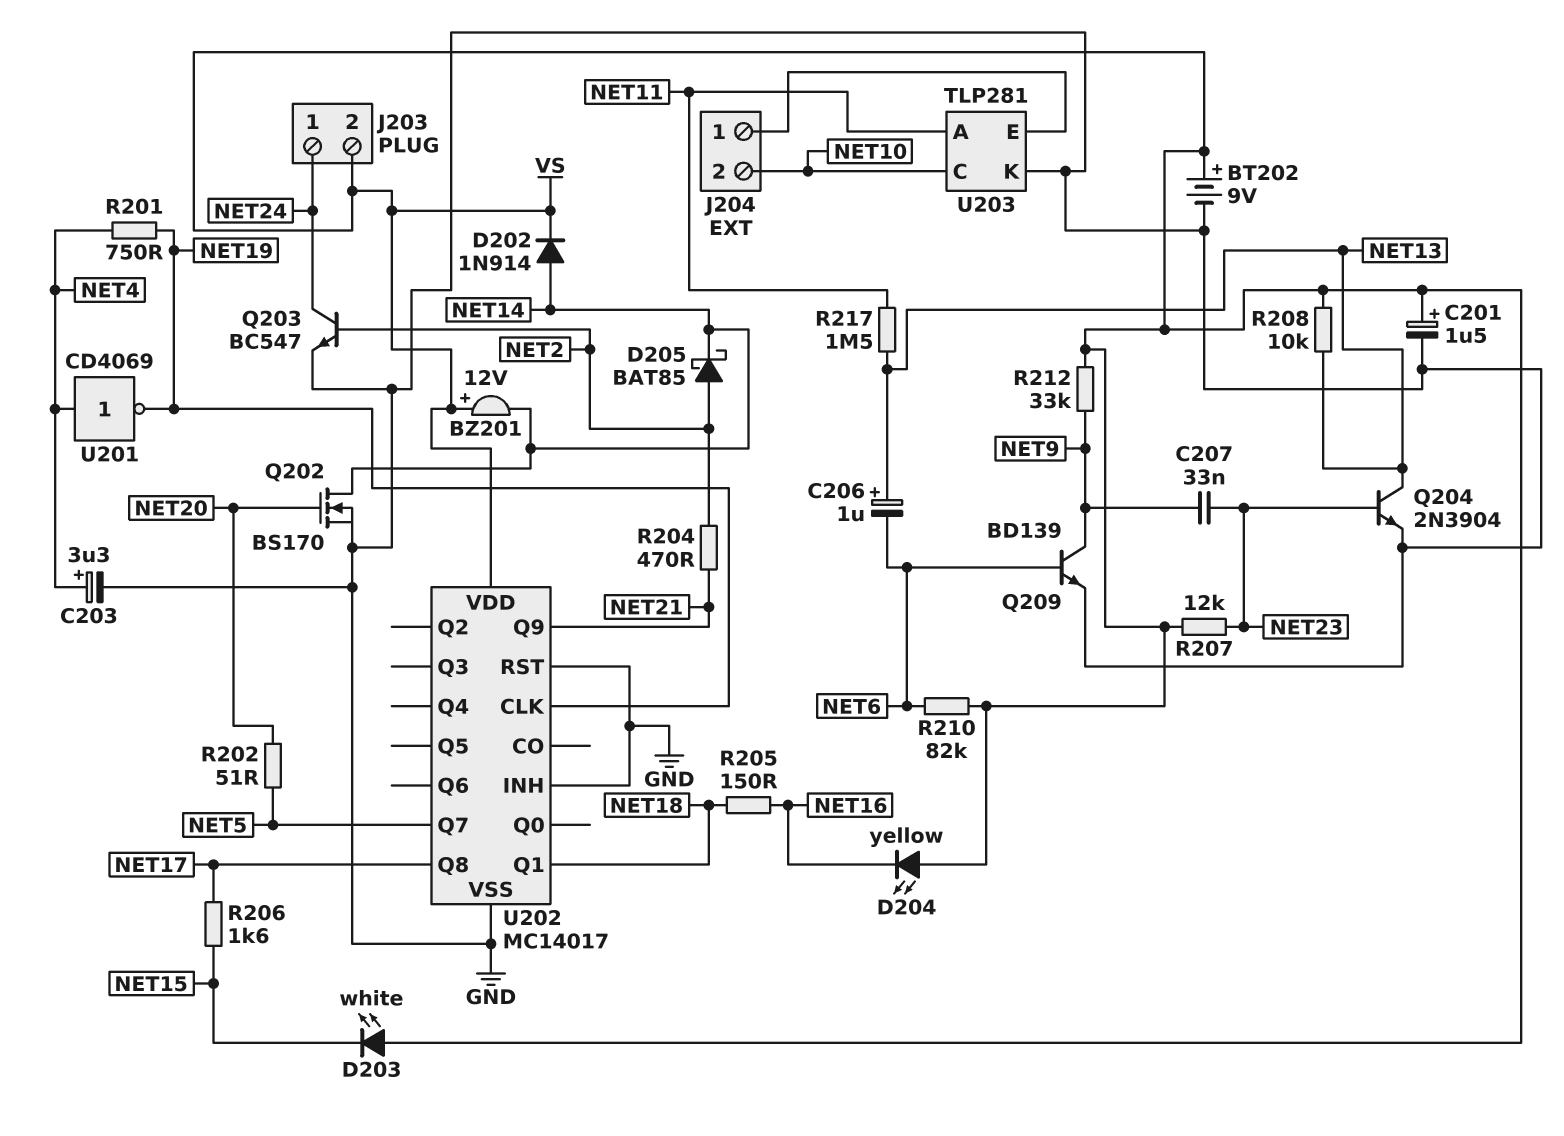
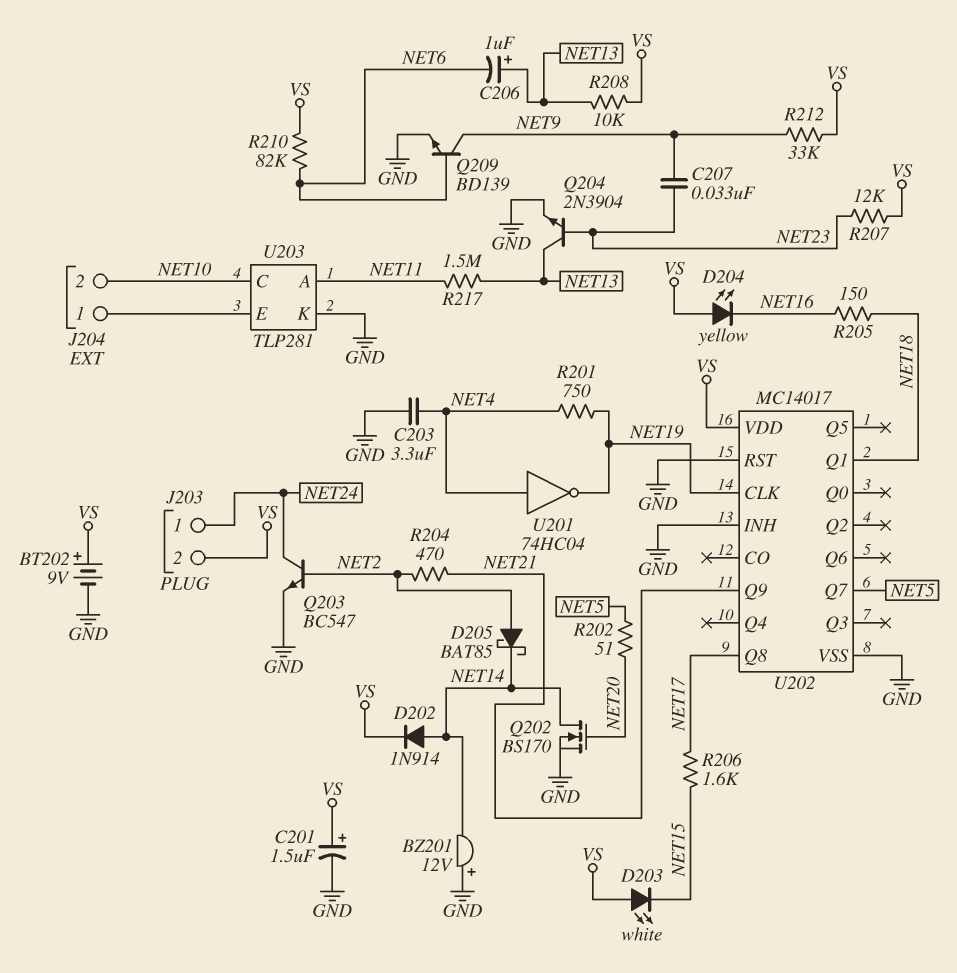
BZ201: buzzer 12V (plus VS, minus NET14) -> buzzer 12V (plus GND, minus NET14)
C203: 3.3uF (plus NET4, minus GND) -> 3.3uF (GND, NET4)
U201: NOT CD4069 (in NET4, out NET19) -> NOT 74HC04 (in NET4, out NET19)

